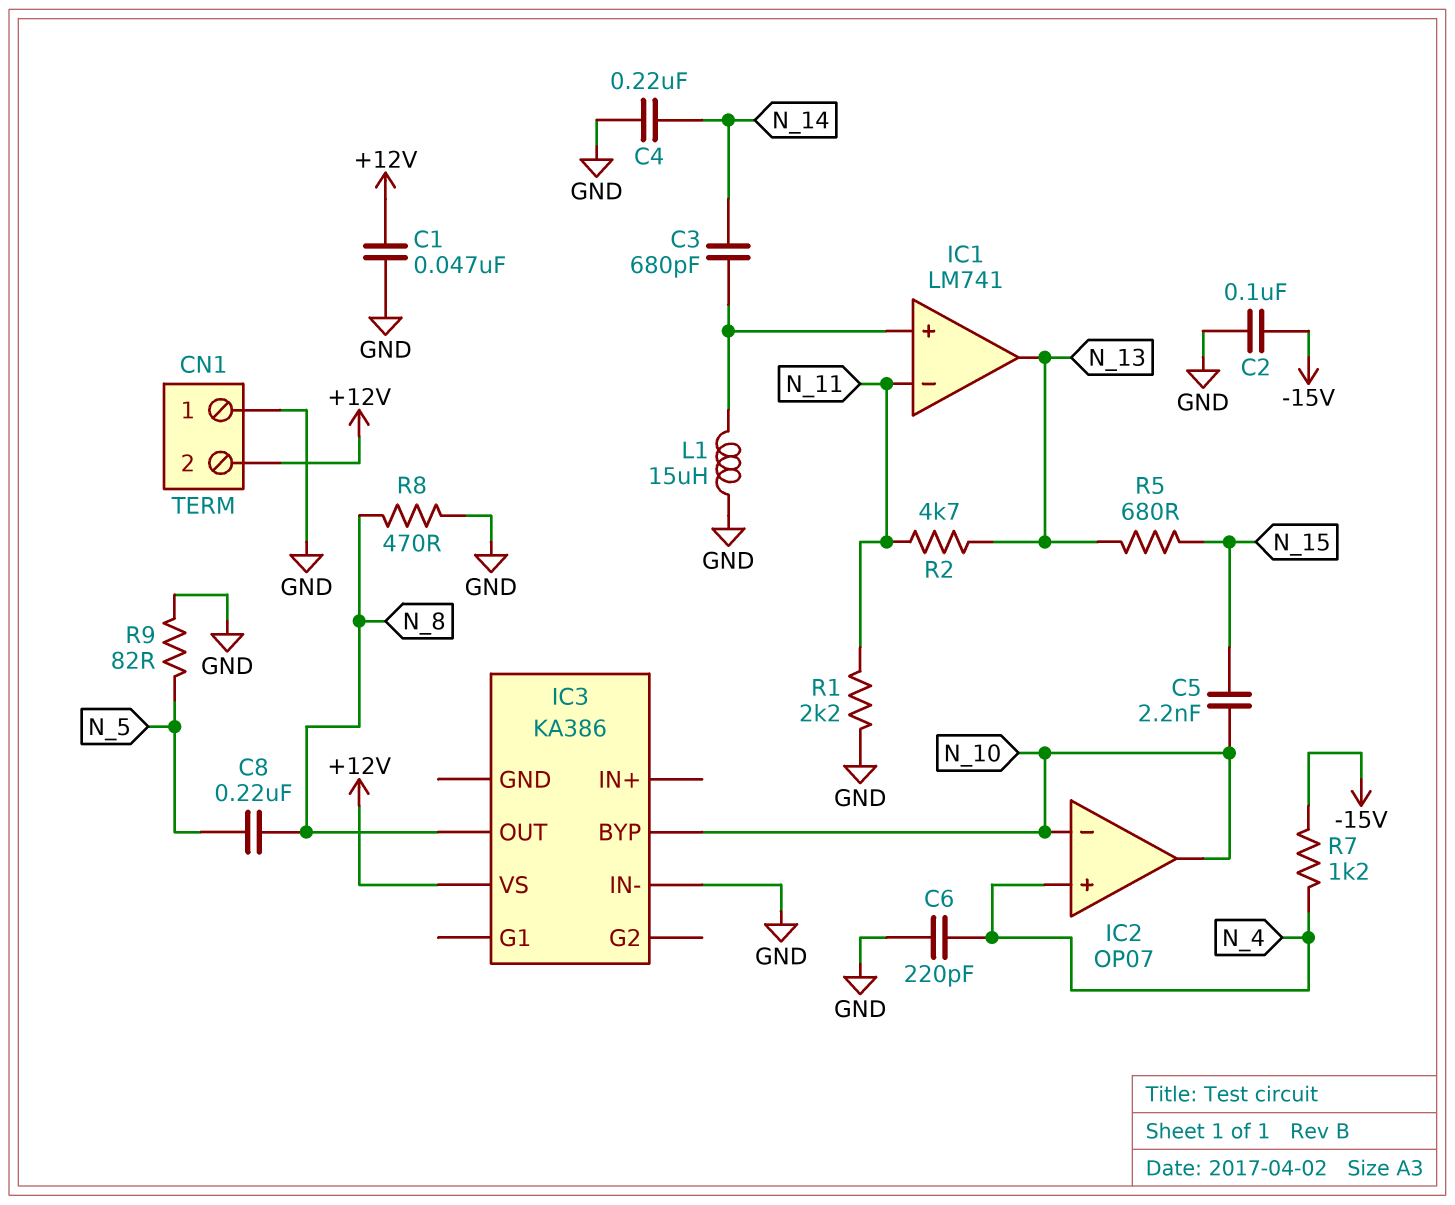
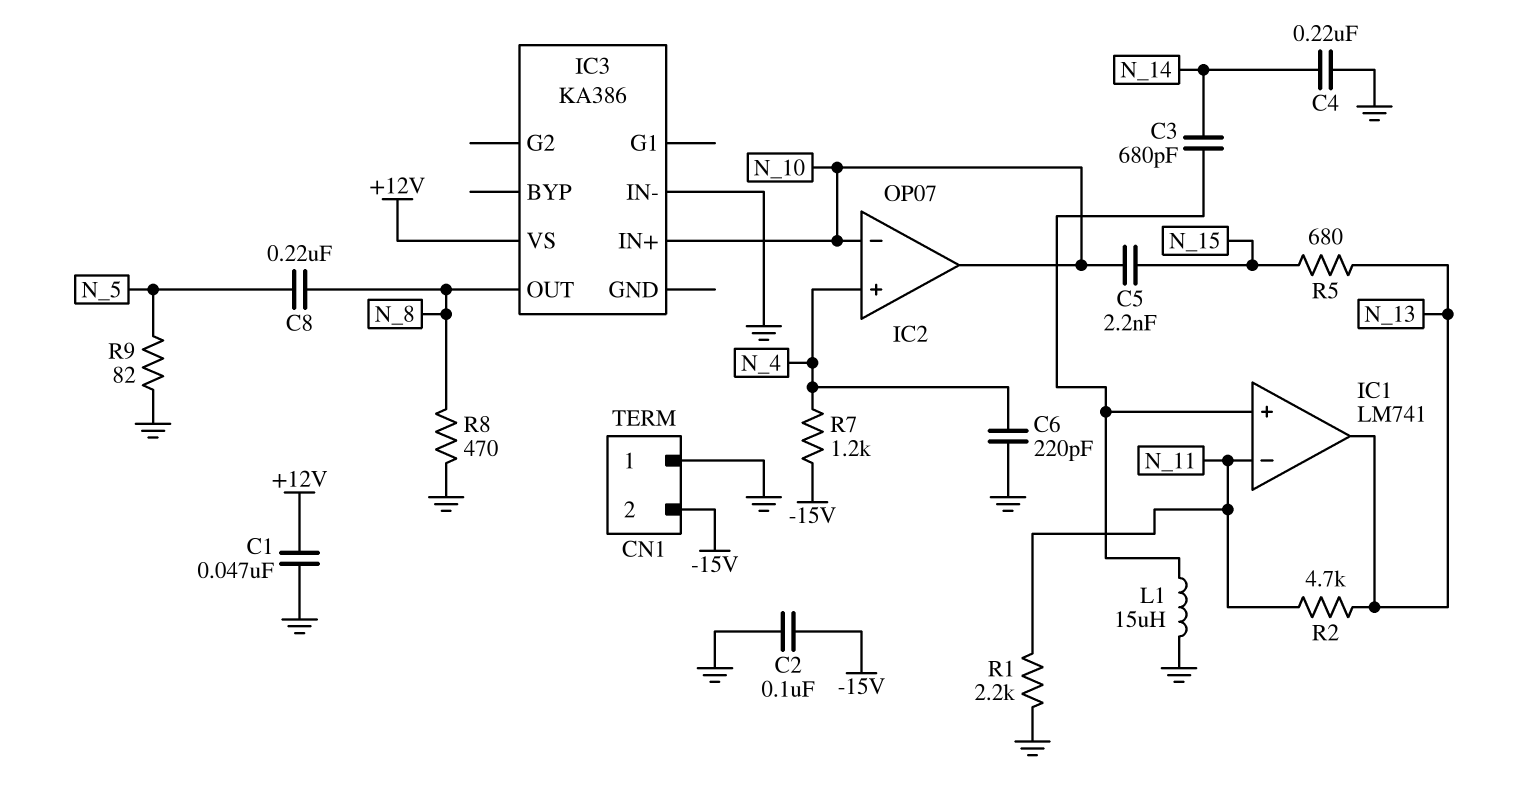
CN1 pin 2: +12V -> -15V
IC3 pin BYP: N_10 -> none
IC3 pin IN+: none -> N_10

